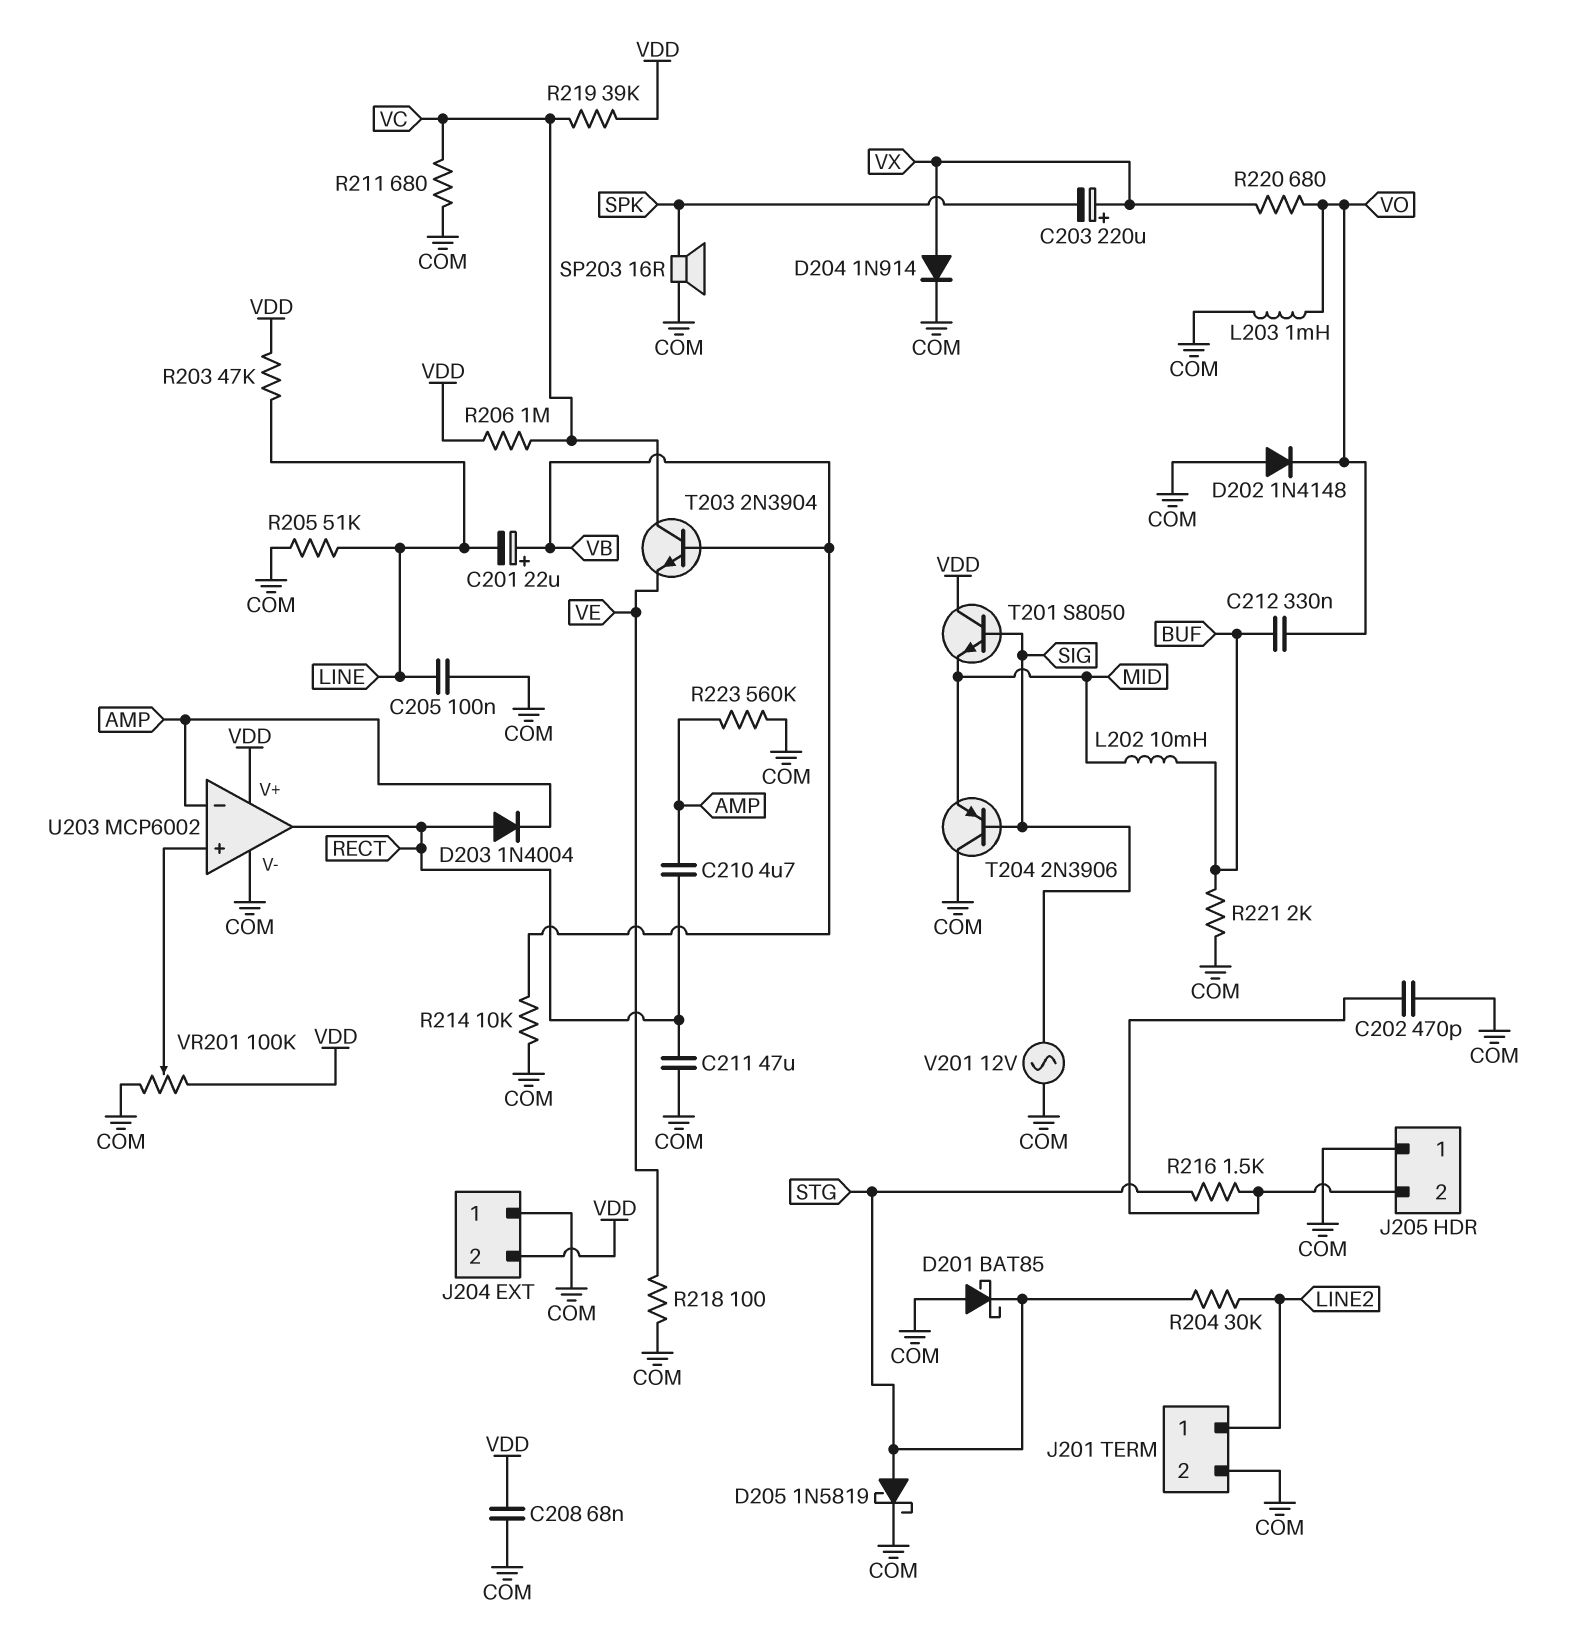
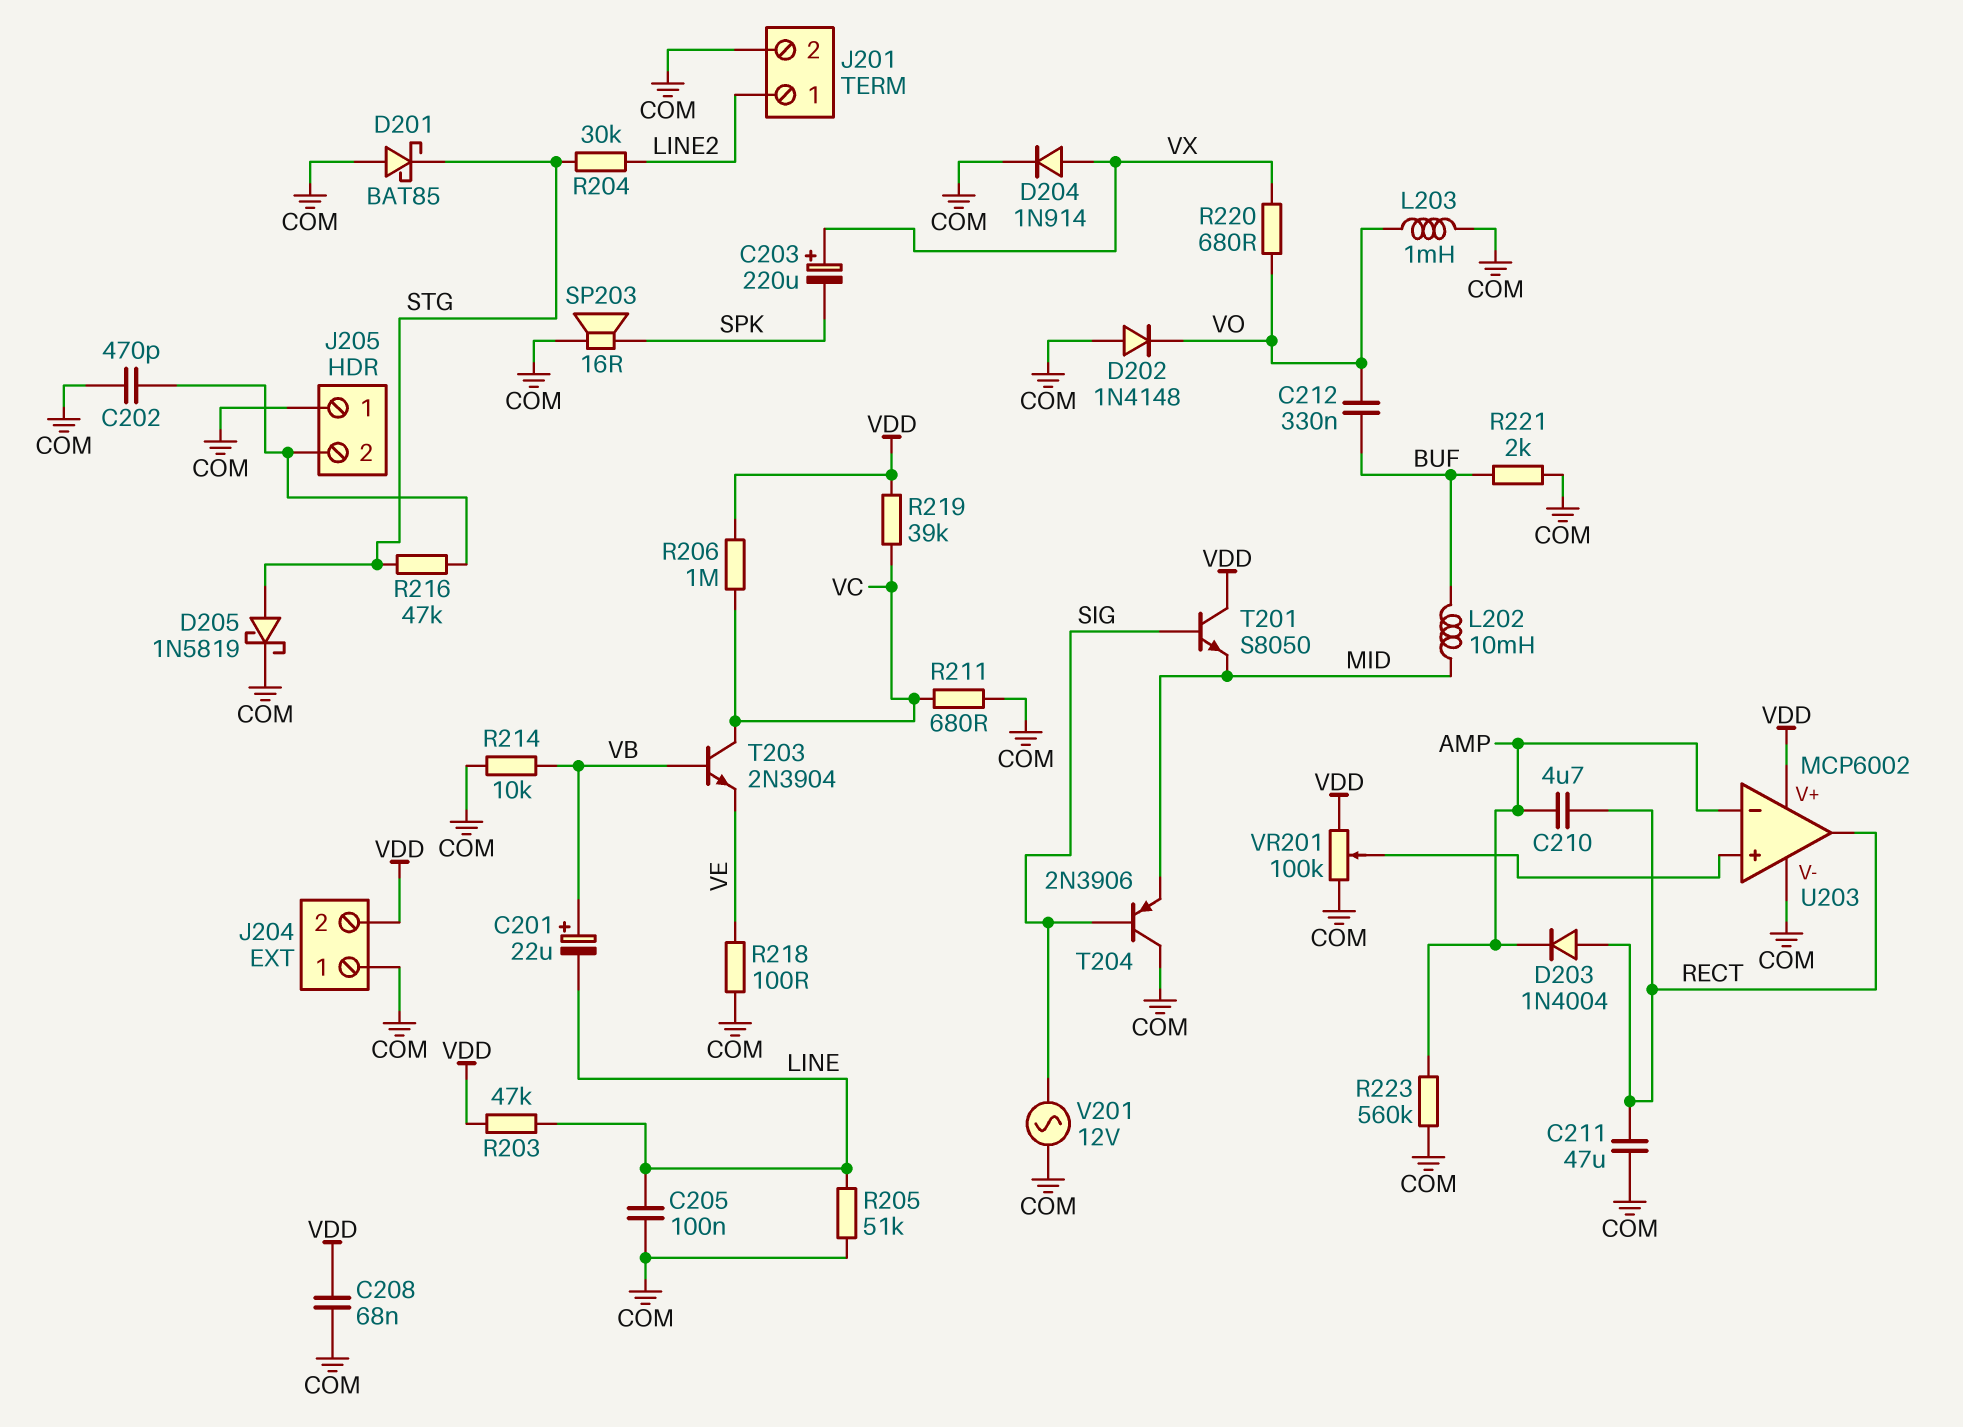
R216: 1.5k (J205/2, STG) -> 47k (J205/2, STG)

